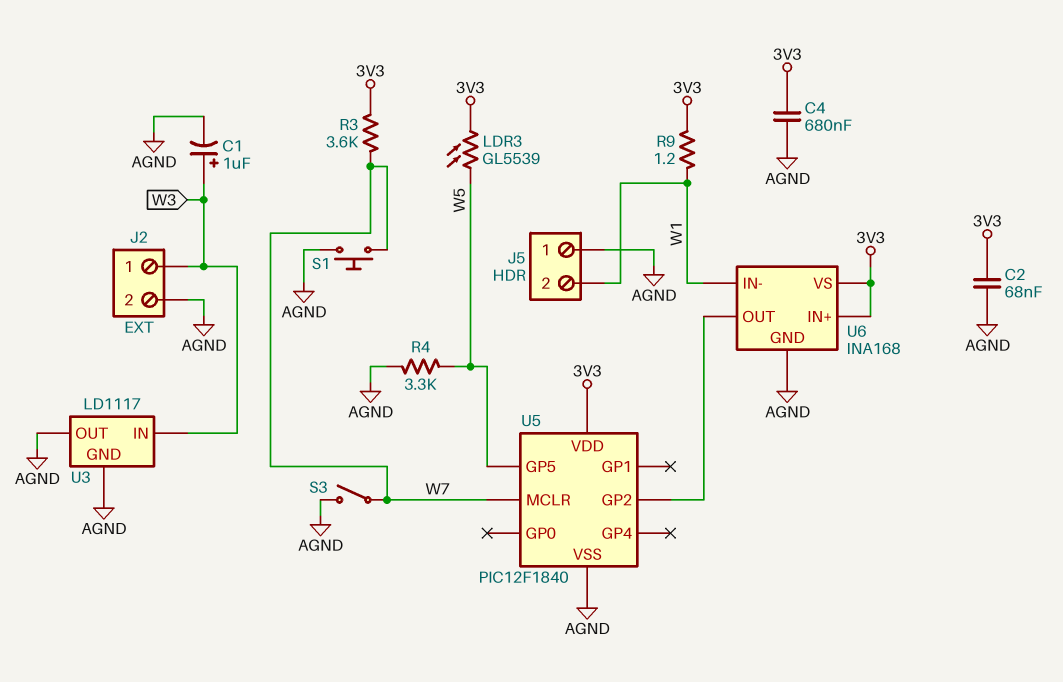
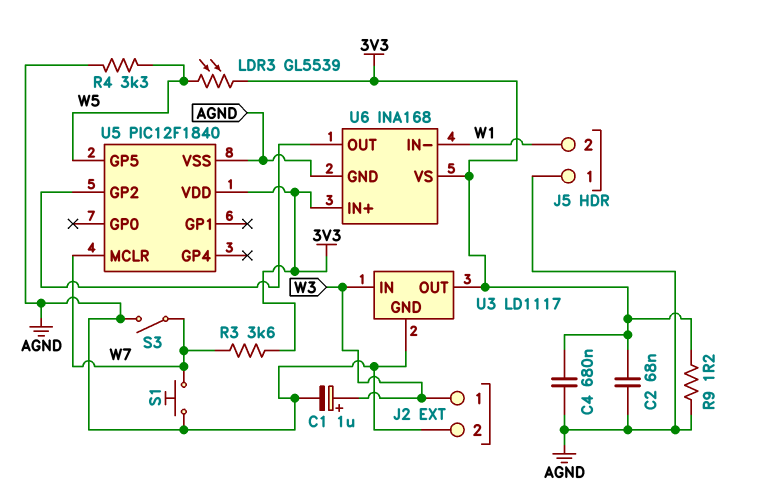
R9: 1.2 (3V3, W1) -> 1.2 (3V3, AGND)
U3 pin OUT: AGND -> 3V3

